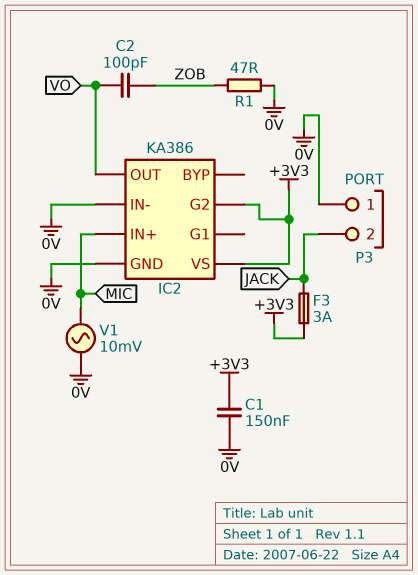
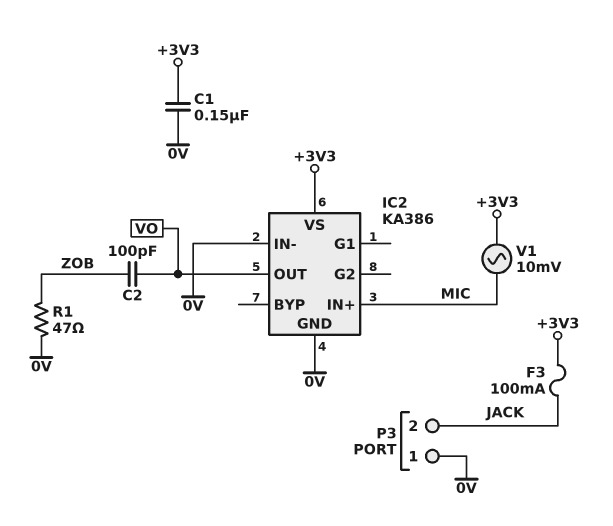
F3: 3A (+3V3, JACK) -> 100mA (+3V3, JACK)
IC2 pin G2: +3V3 -> none
V1: AC 10mV (0V, MIC) -> AC 10mV (+3V3, MIC)

